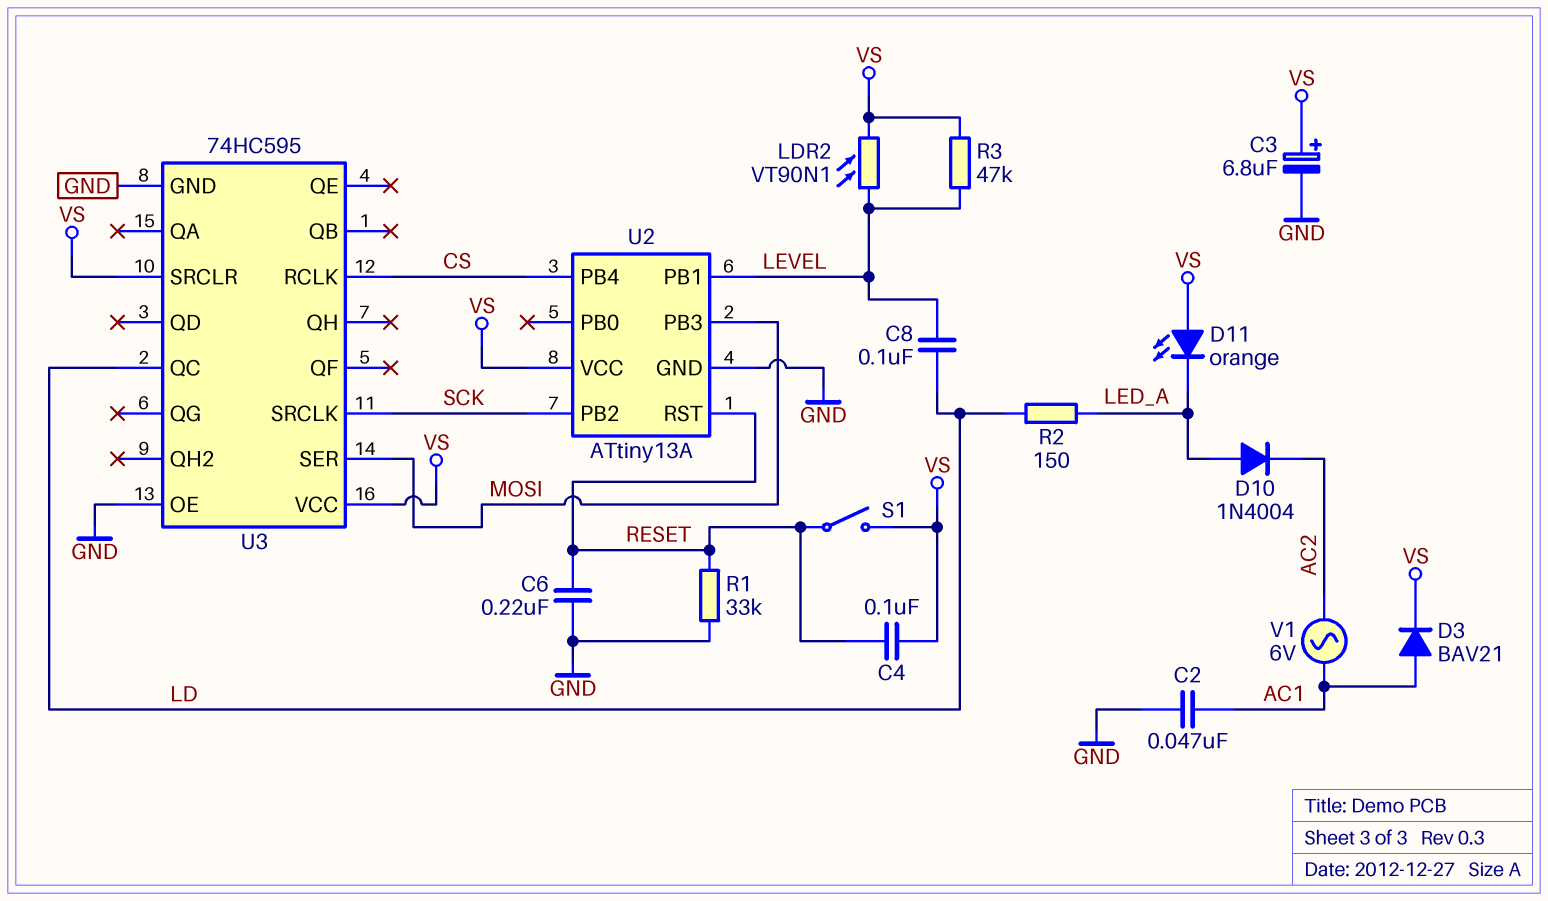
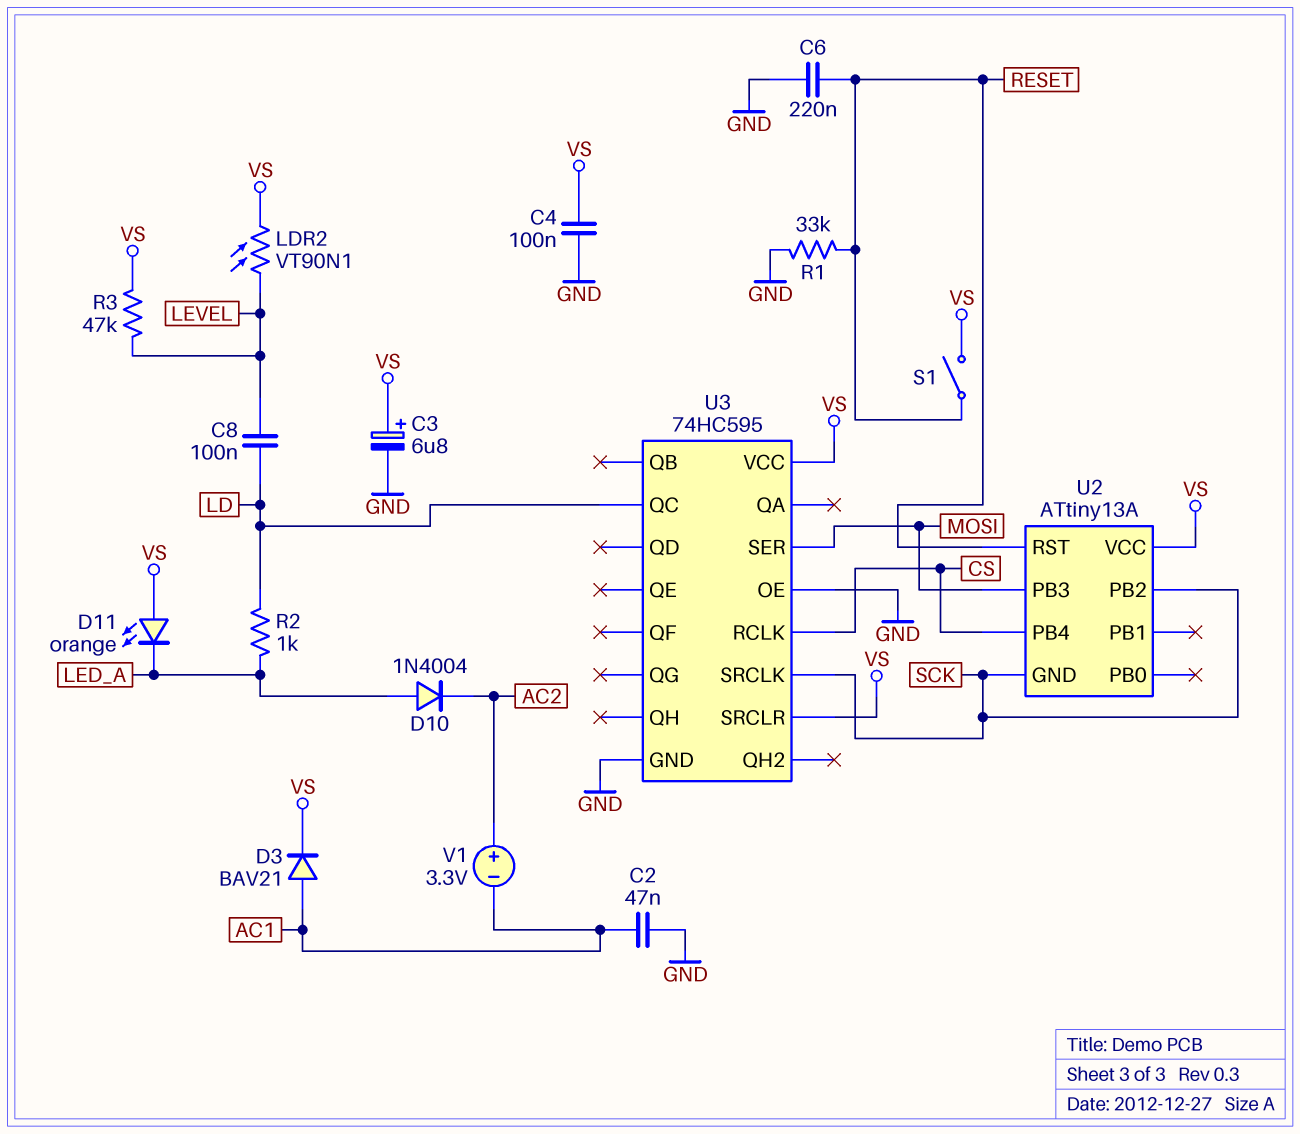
C4: 100nF (RESET, VS) -> 100nF (GND, VS)
R2: 150 (LD, LED_A) -> 1k (LD, LED_A)
U2 pin GND: GND -> SCK
U2 pin PB1: LEVEL -> none
V1: AC 6V (AC1, AC2) -> 3.3V (plus AC2, minus AC1)

